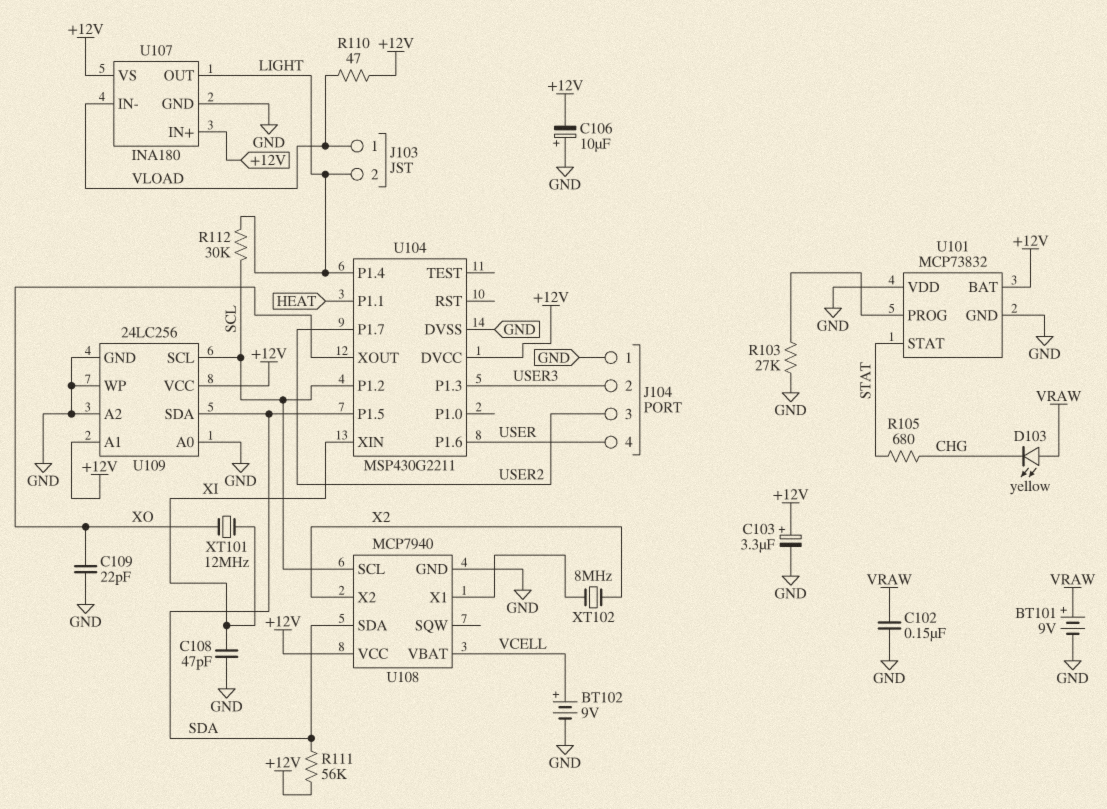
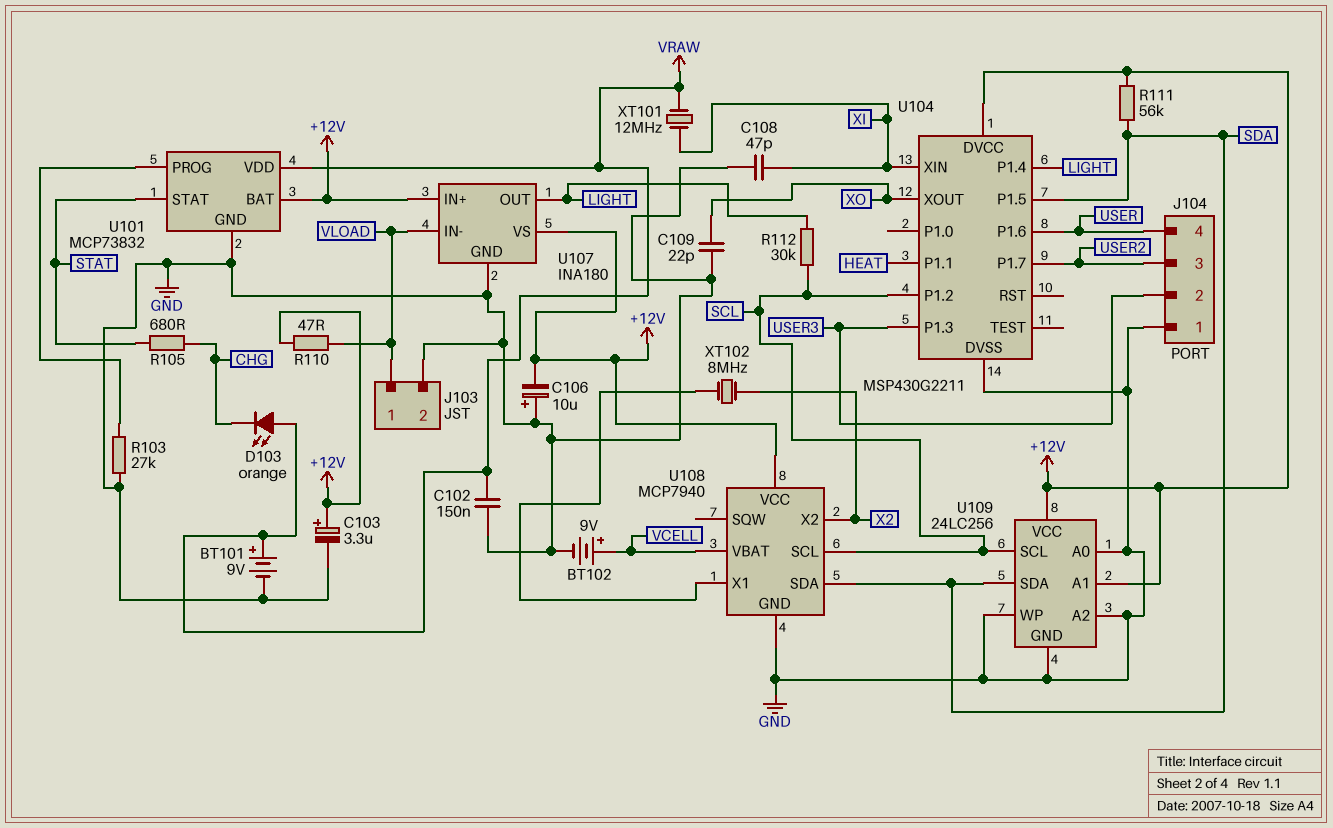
D103: LED yellow (A VRAW, K CHG) -> LED orange (A VRAW, K CHG)
J103 pin 2: LIGHT -> GND
U101 pin VDD: GND -> VRAW
XT101: 12MHz (XI, XO) -> 12MHz (VRAW, XI)

